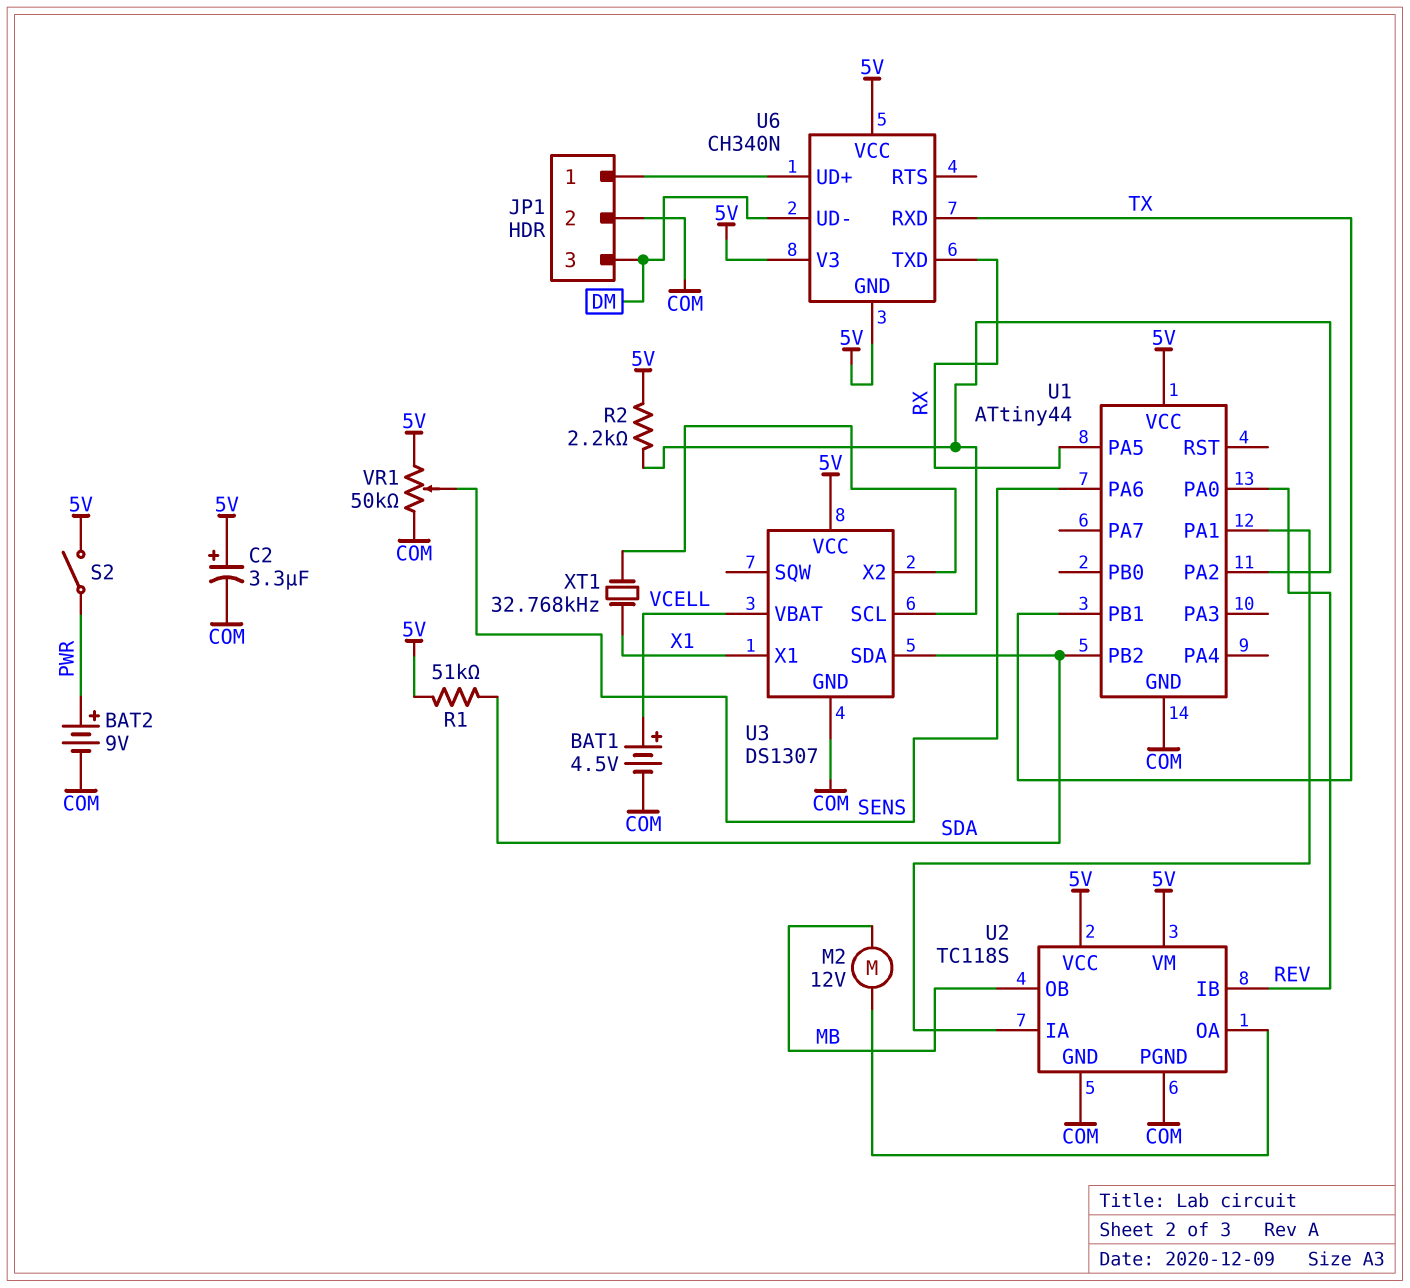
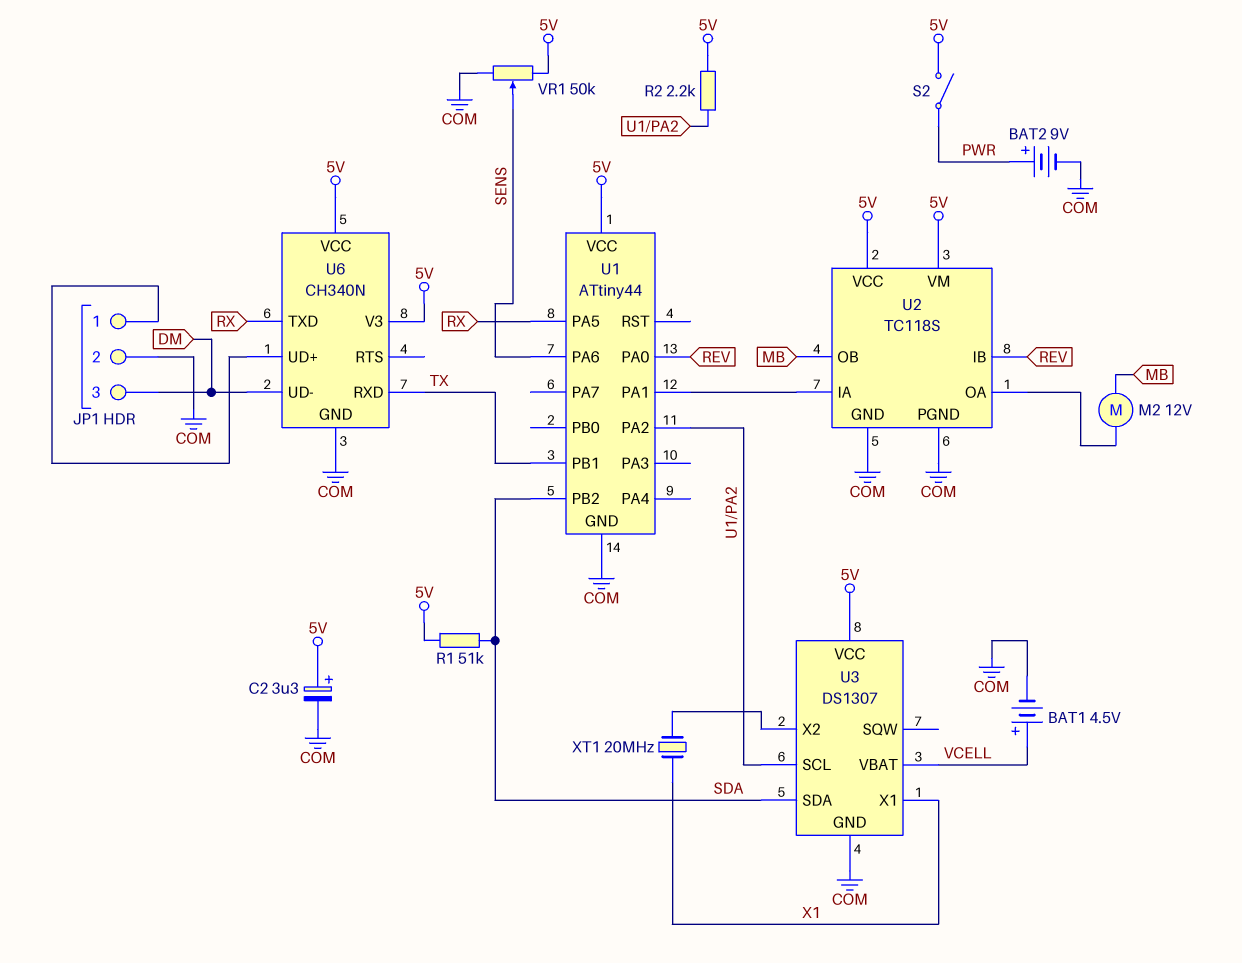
U6 pin GND: 5V -> COM
XT1: 32.768kHz (U3/X2, X1) -> 20MHz (U3/X2, X1)

